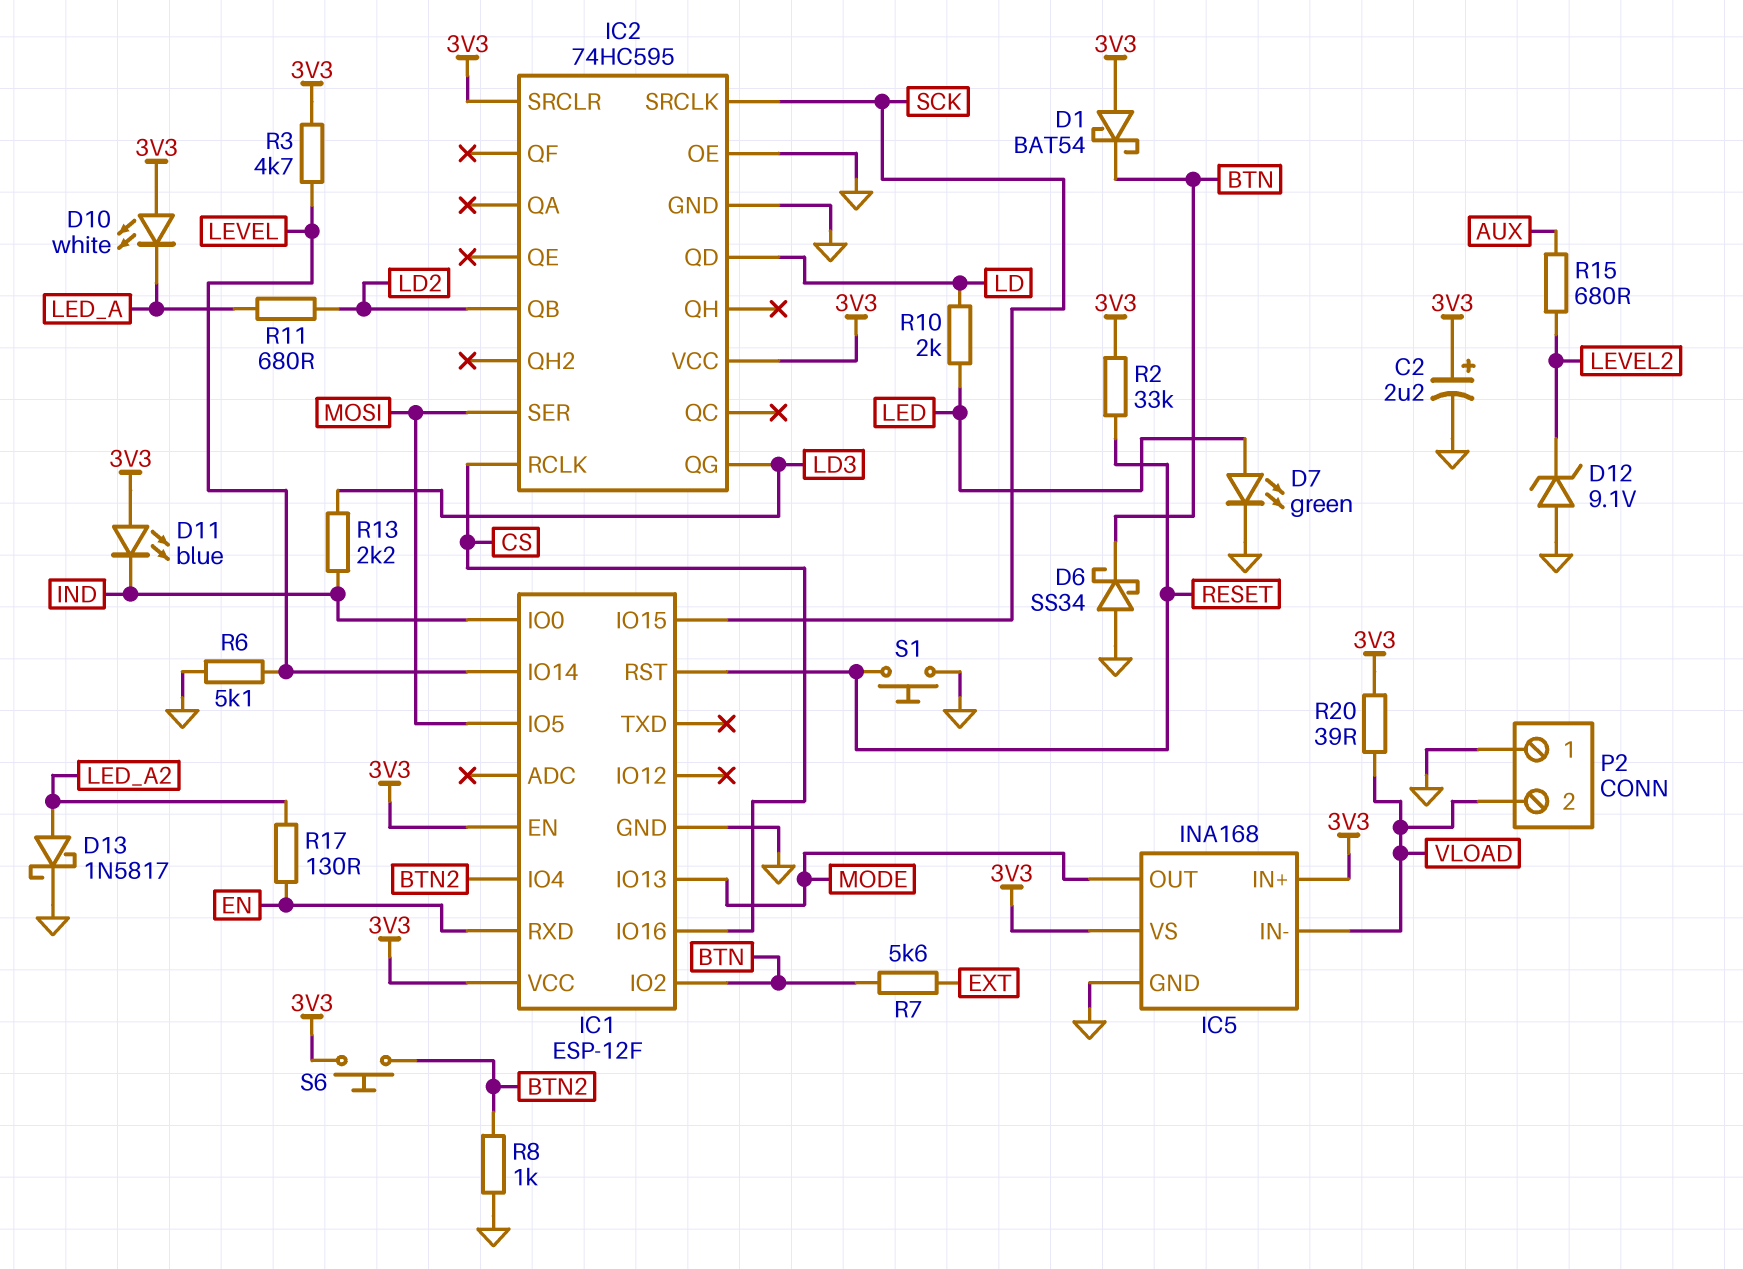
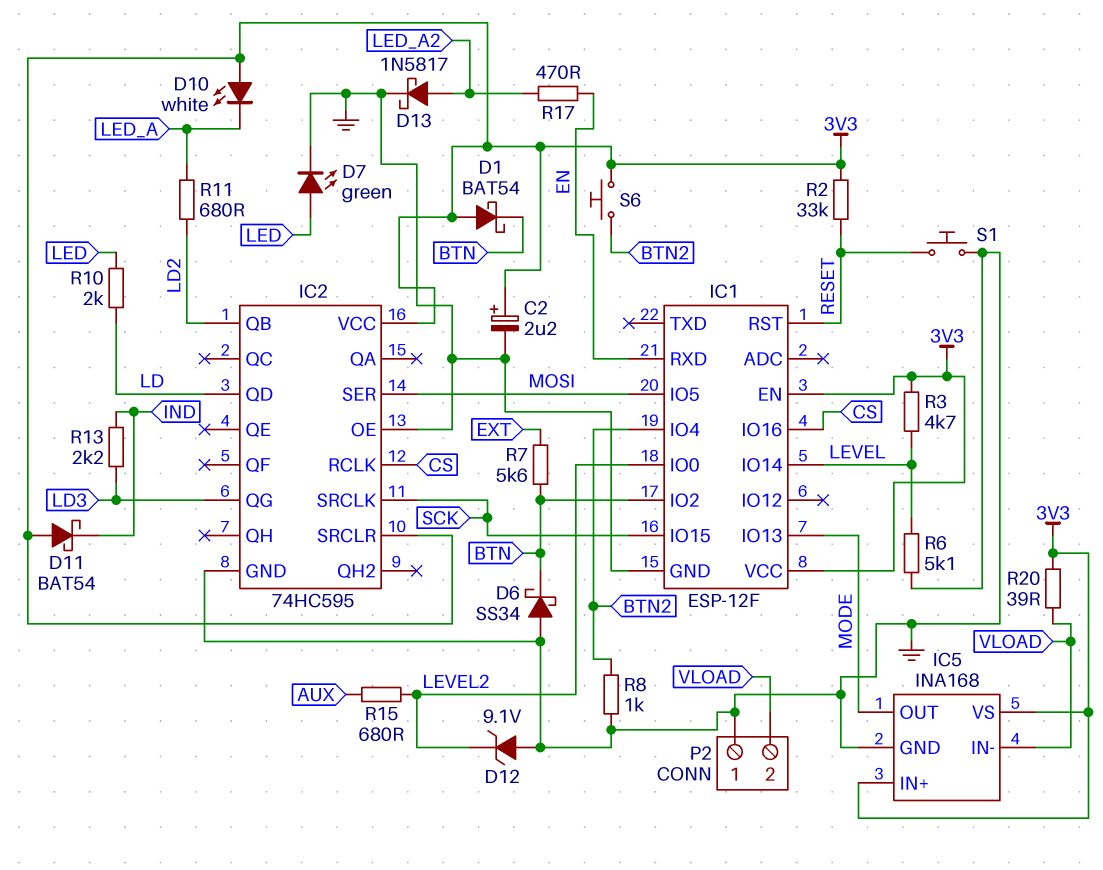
D11: LED blue (A 3V3, K IND) -> schottky BAT54 (A 3V3, K IND)
IC1 pin IO0: IND -> LEVEL2
R17: 130 (EN, LED_A2) -> 470 (EN, LED_A2)

